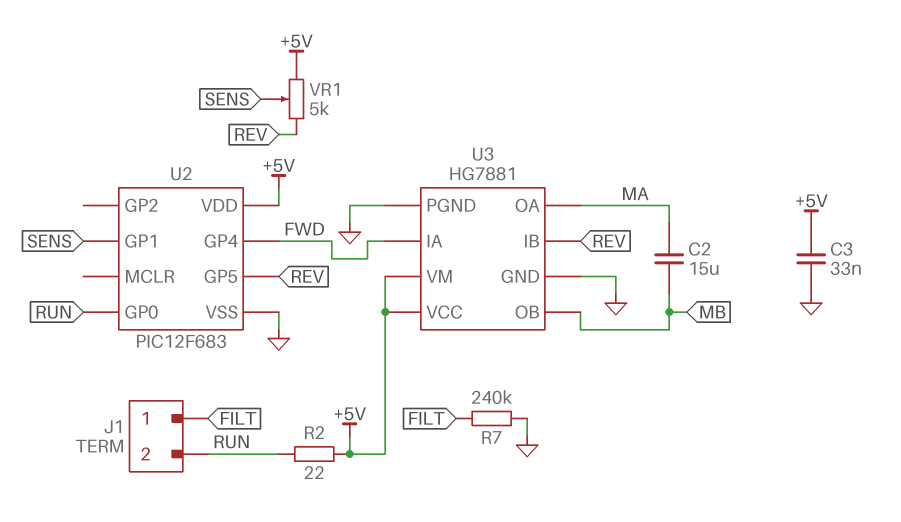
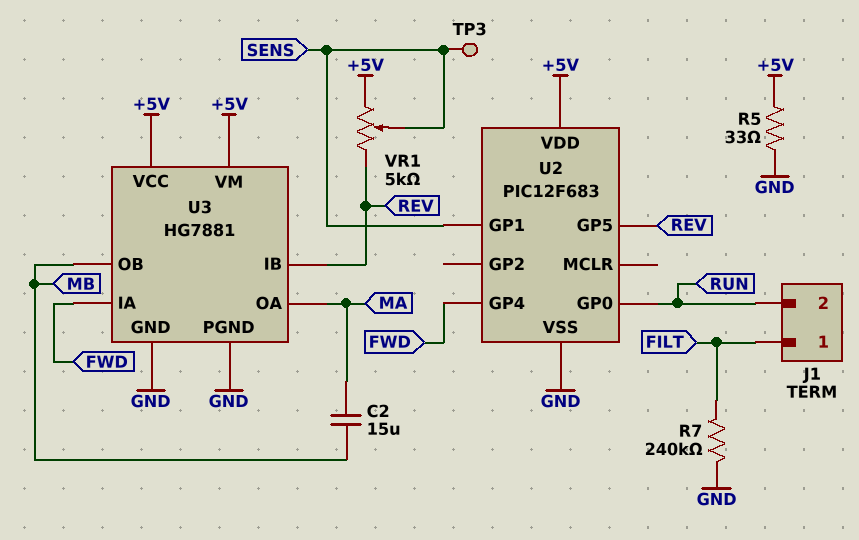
C3: 33nF (+5V, GND) -> none
R2: 22 (+5V, RUN) -> none
R5: none -> 33 (+5V, GND)
TP3: none -> test point (SENS)

